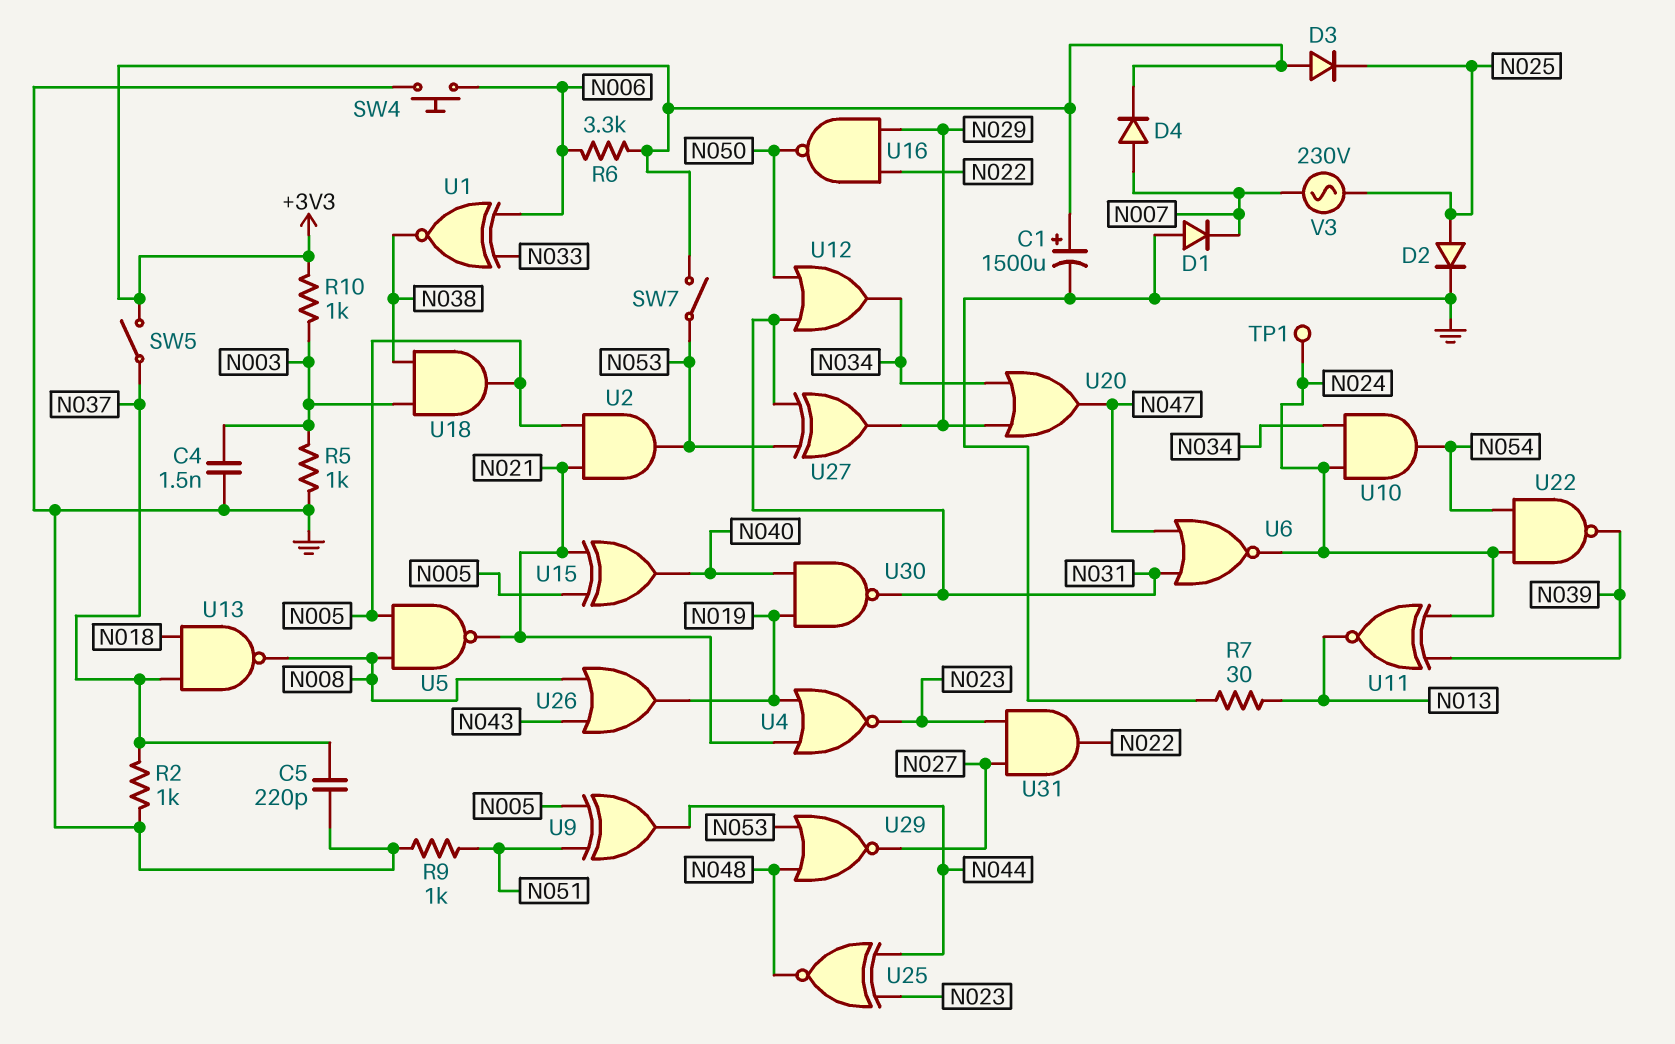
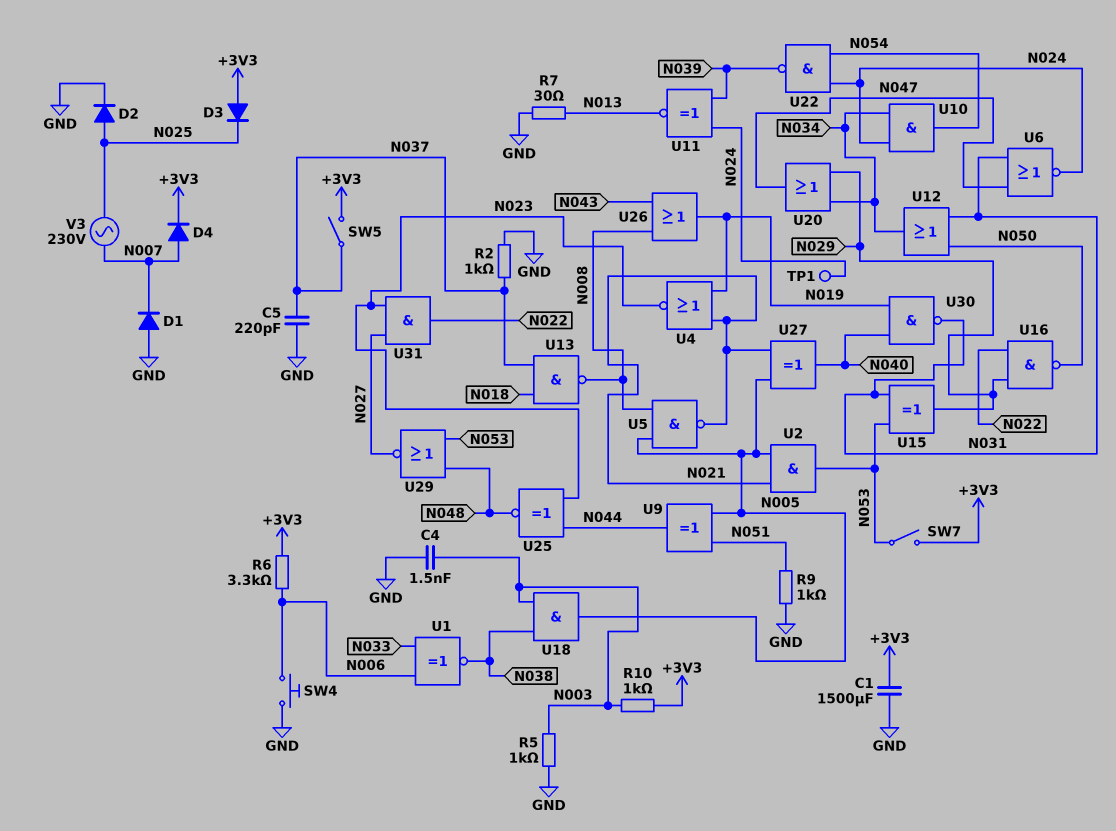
C1: 1500uF (plus +3V3, minus GND) -> 1500uF (+3V3, GND)
U15: XOR (in N005, in N021, out N040) -> XOR (in N031, in N053, out N029)
U27: XOR (in N031, in N053, out N029) -> XOR (in N005, in N021, out N040)

